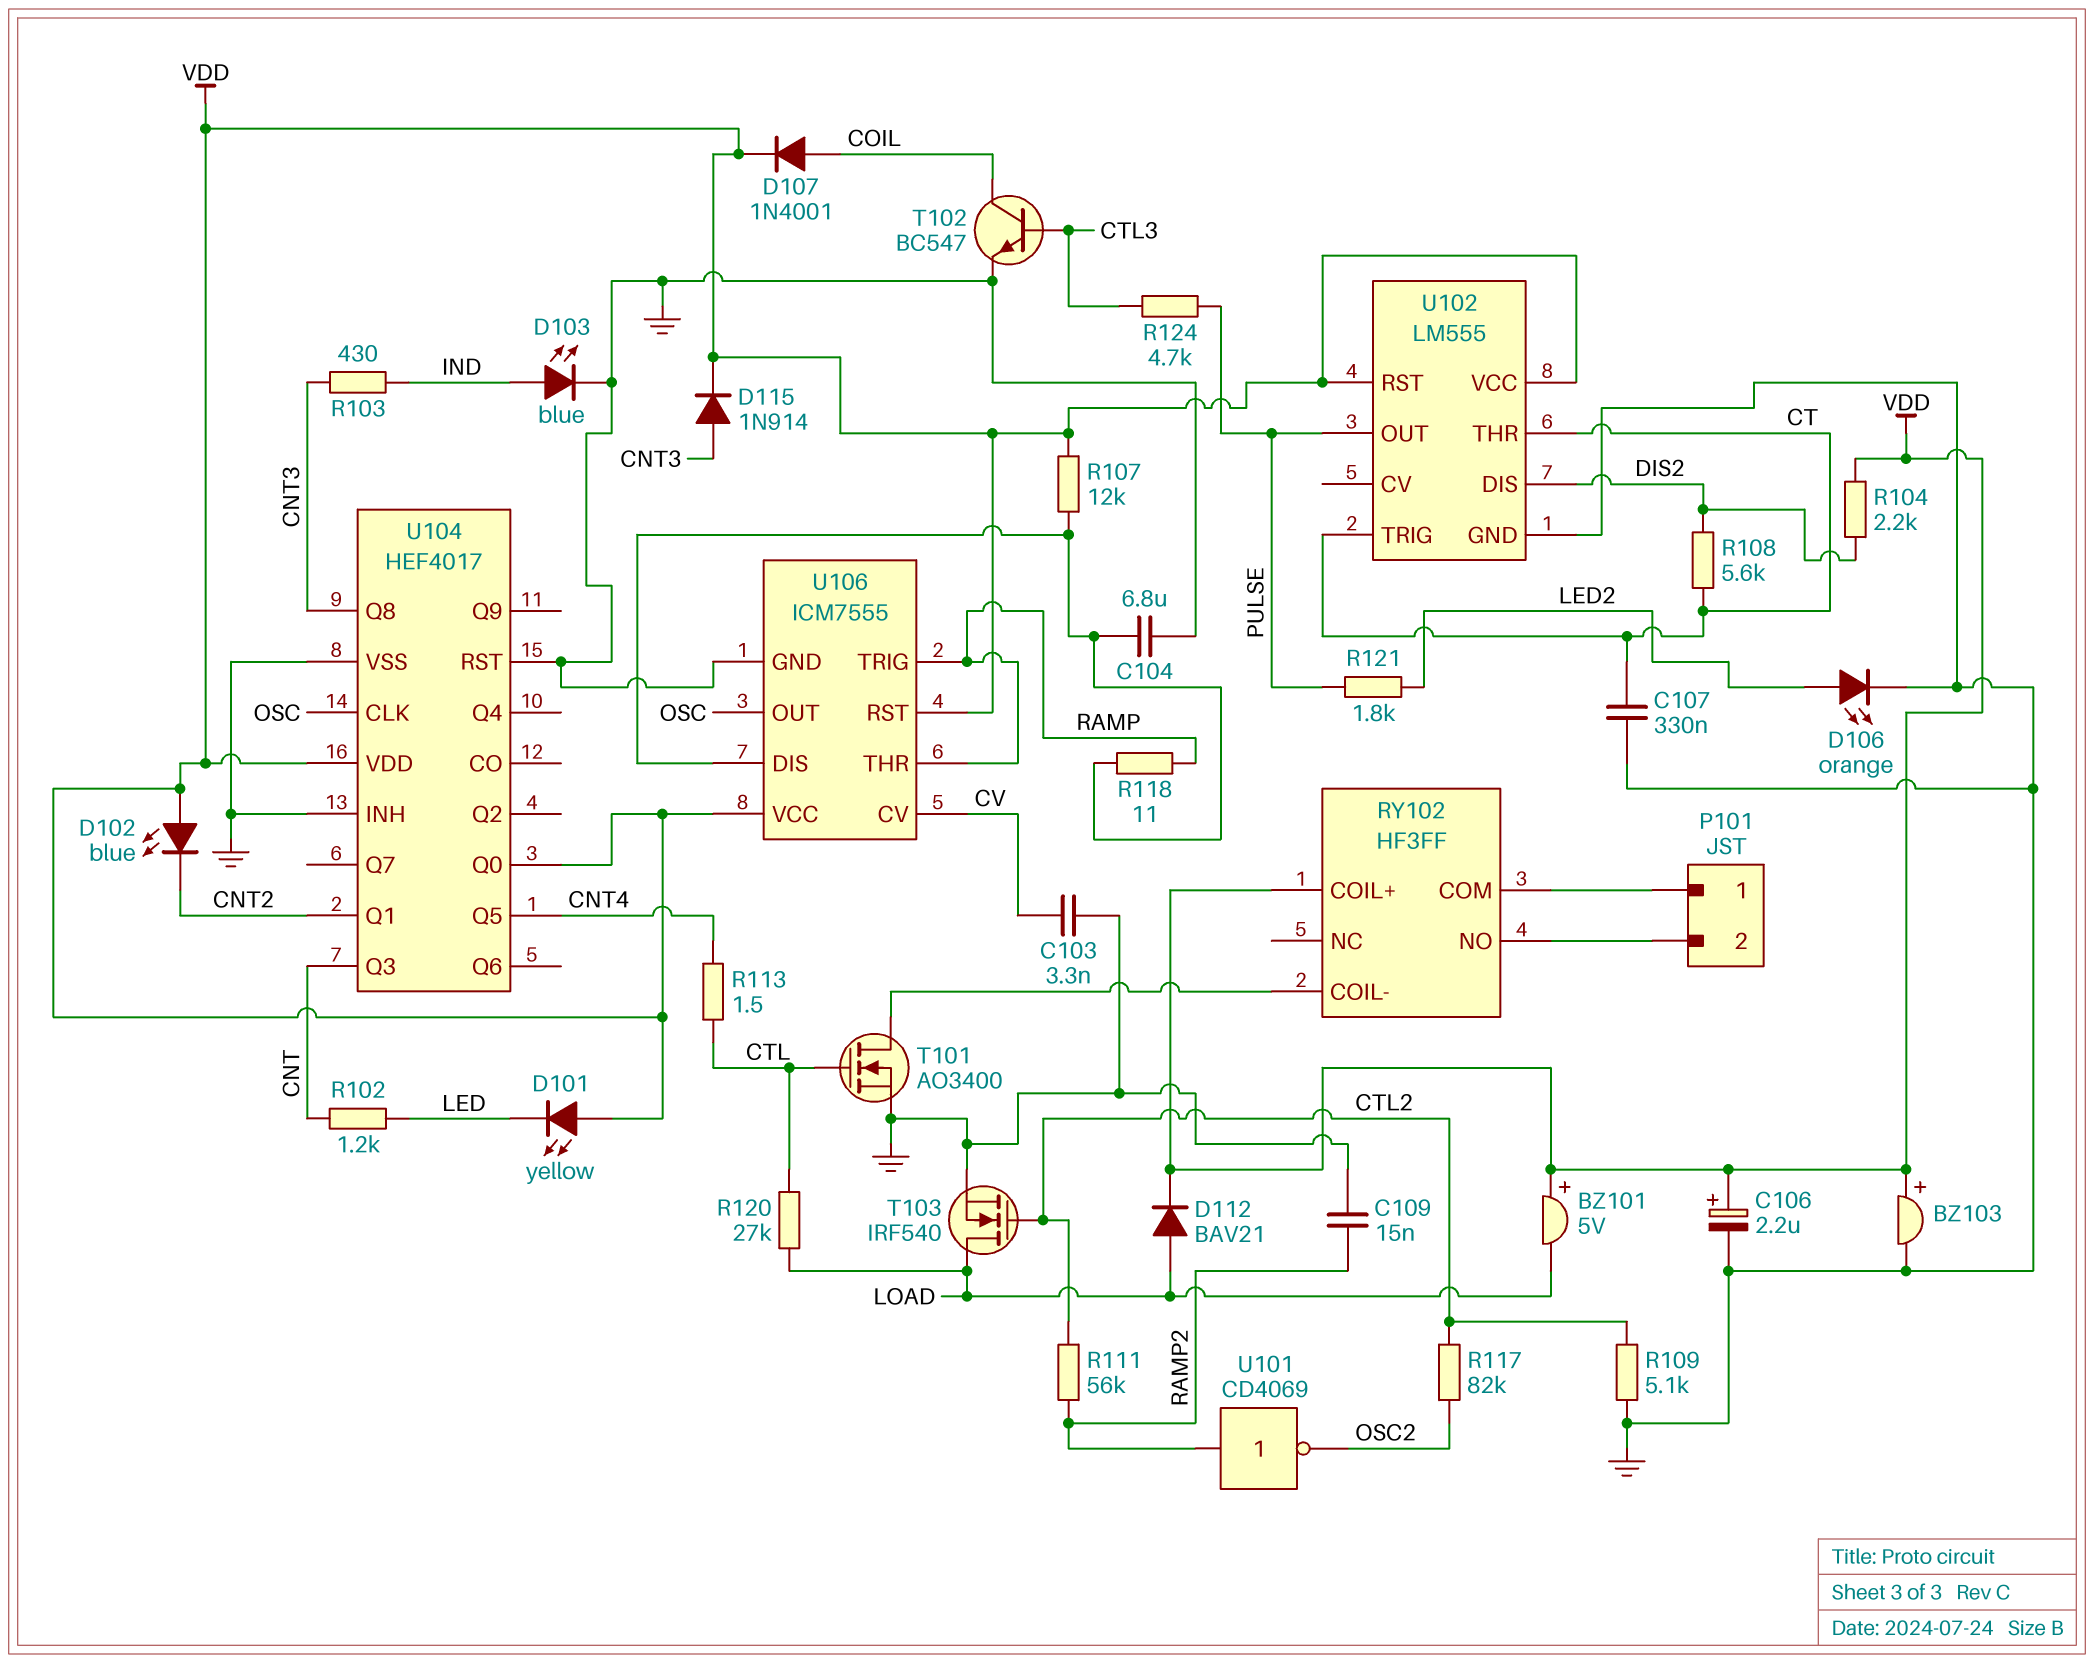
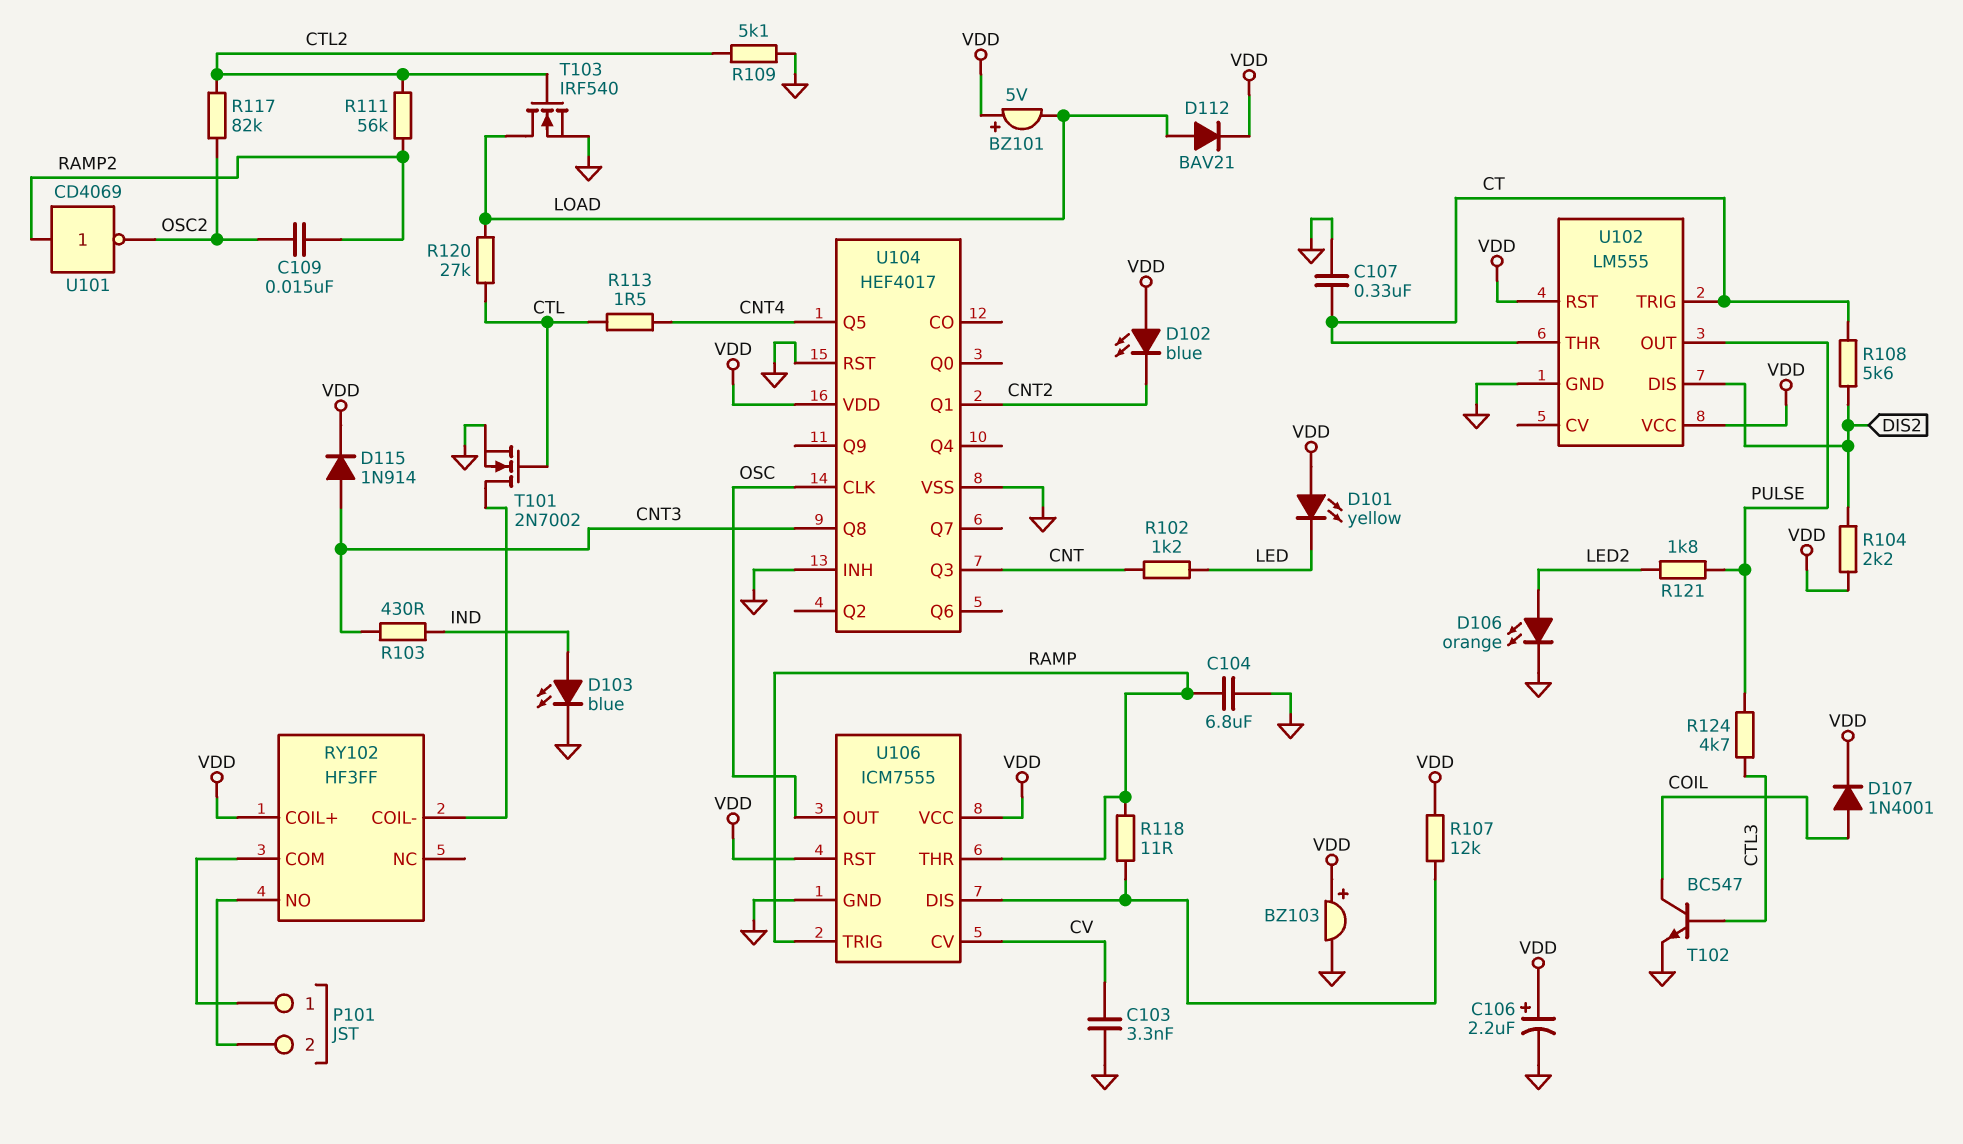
C104: 6.8uF (GND, U106/DIS) -> 6.8uF (GND, RAMP)
C109: 15nF (GND, RAMP2) -> 15nF (OSC2, RAMP2)
T101: NMOS AO3400 (G CTL, D RY102/COIL-, S GND) -> NMOS 2N7002 (G CTL, D RY102/COIL-, S GND)
U104 pin Q0: VDD -> none

